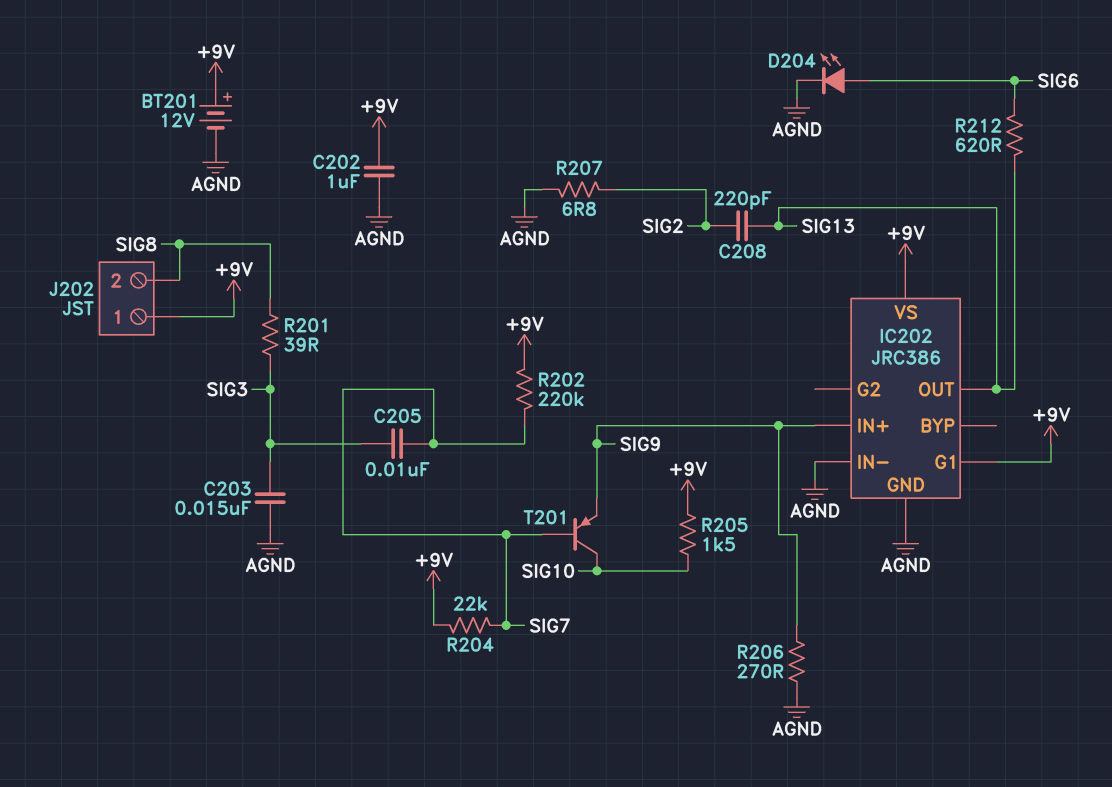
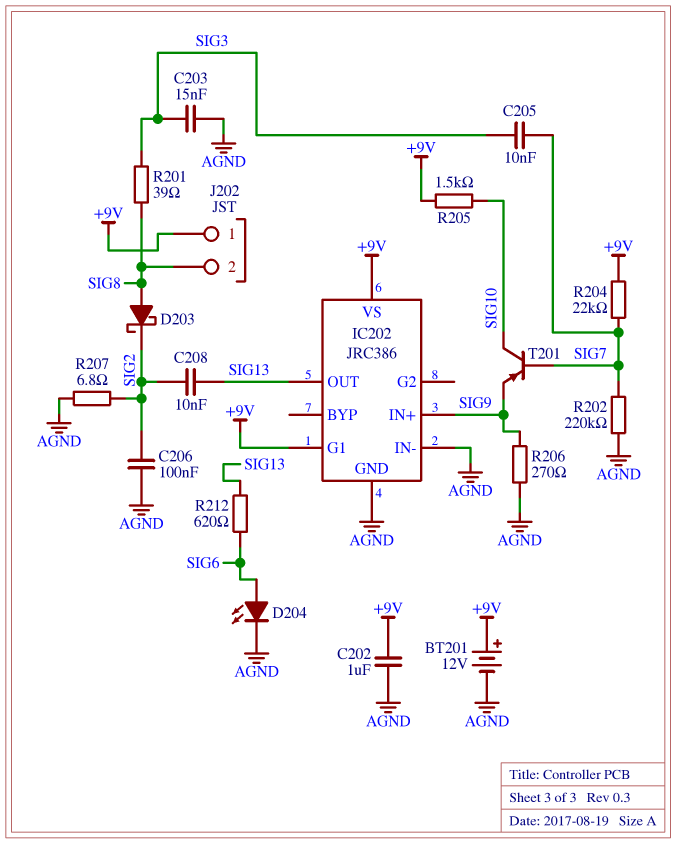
C206: none -> 100nF (AGND, SIG2)
C208: 220pF (SIG2, SIG13) -> 10nF (SIG2, SIG13)
D203: none -> schottky (A SIG8, K SIG2)
R202: 220k (+9V, SIG7) -> 220k (AGND, SIG7)

